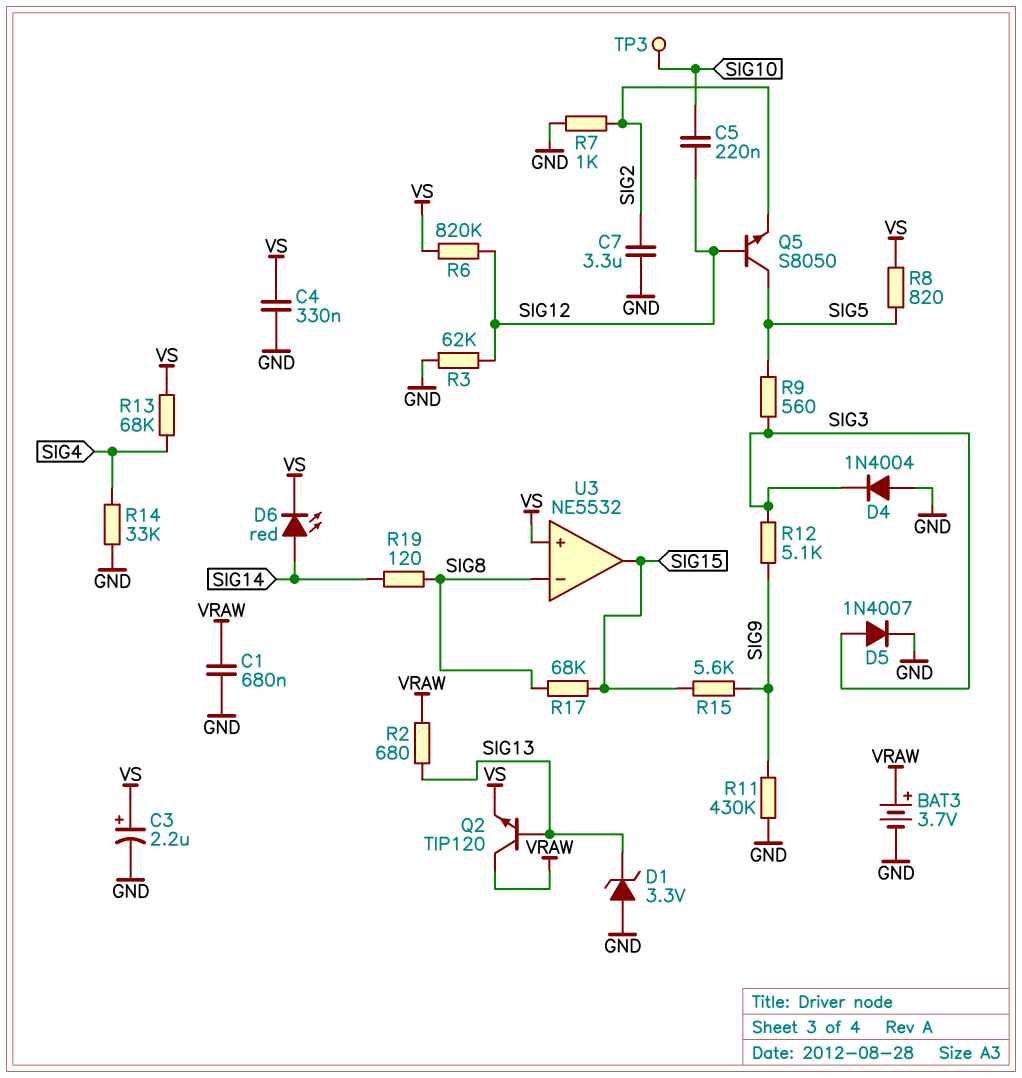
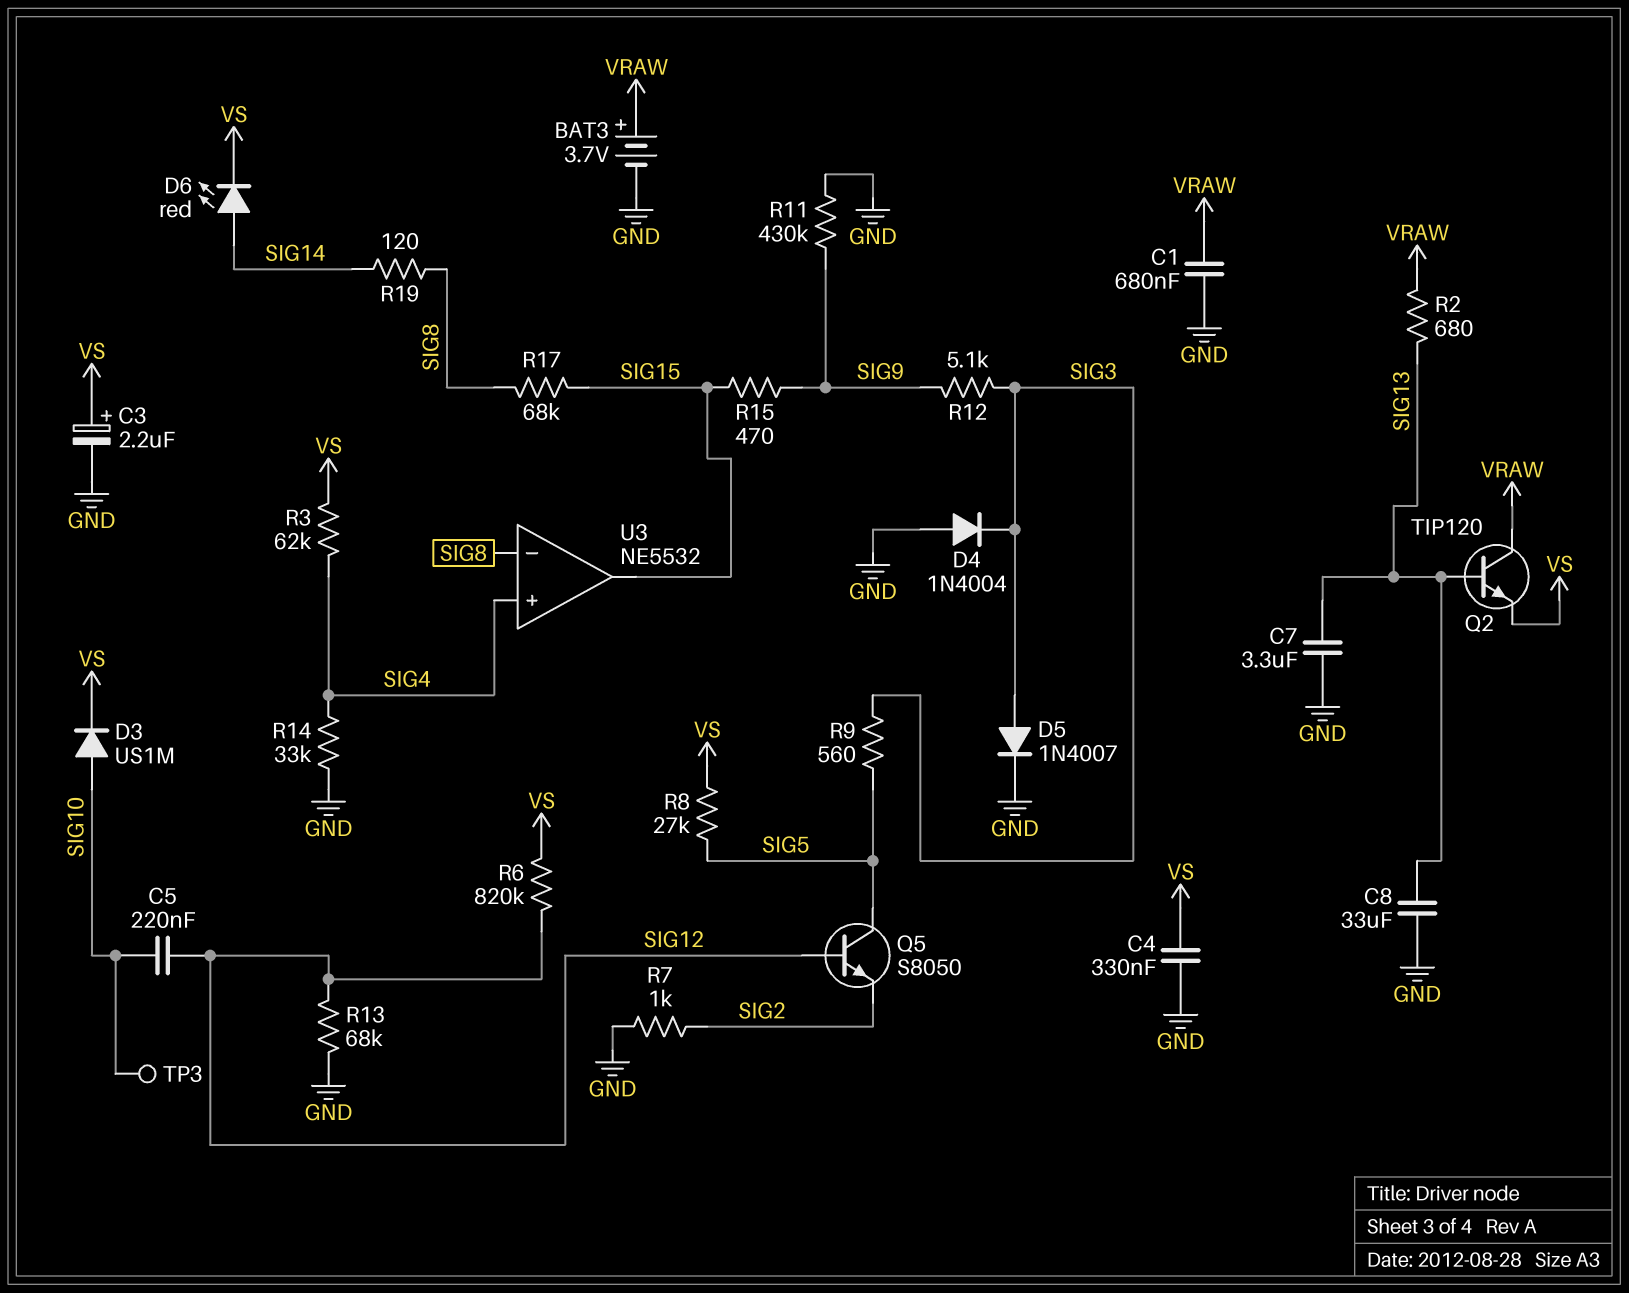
C7: 3.3uF (GND, SIG2) -> 3.3uF (GND, SIG13)
C8: none -> 33uF (GND, SIG13)
D1: zener 3.3V (A GND, K SIG13) -> none
D3: none -> diode US1M (A SIG10, K VS)
R3: 62k (GND, SIG12) -> 62k (SIG4, VS)
R8: 820 (SIG5, VS) -> 27k (SIG5, VS)
R13: 68k (SIG4, VS) -> 68k (GND, SIG12)
R15: 5.6k (SIG9, SIG15) -> 470 (SIG9, SIG15)
U3 pin in+: VS -> SIG4

